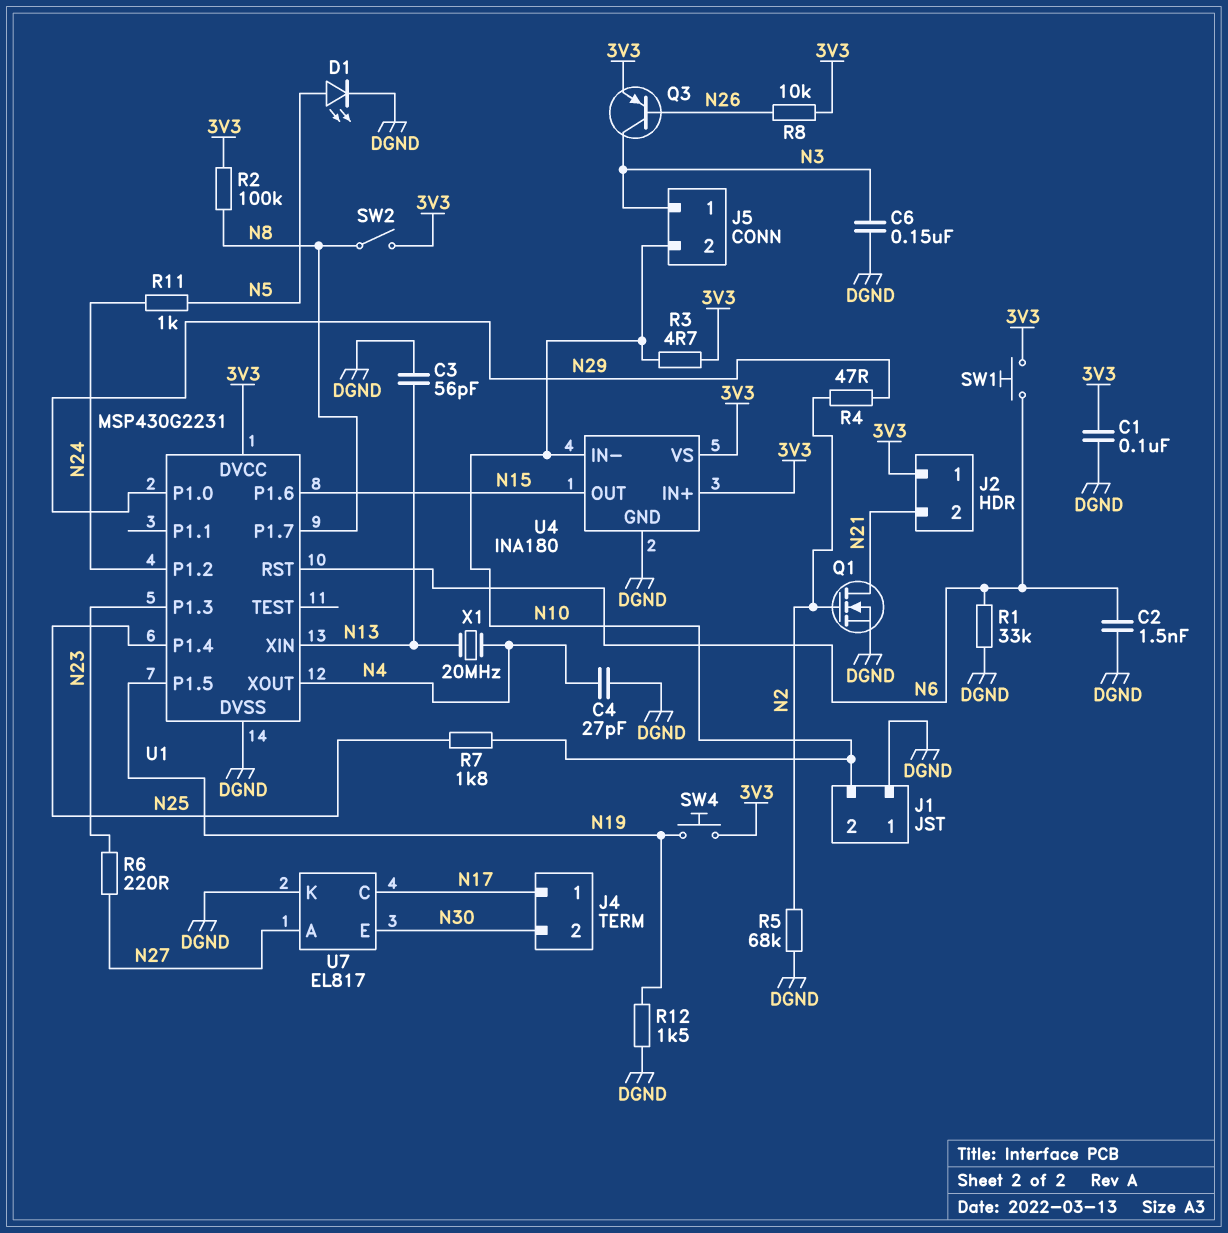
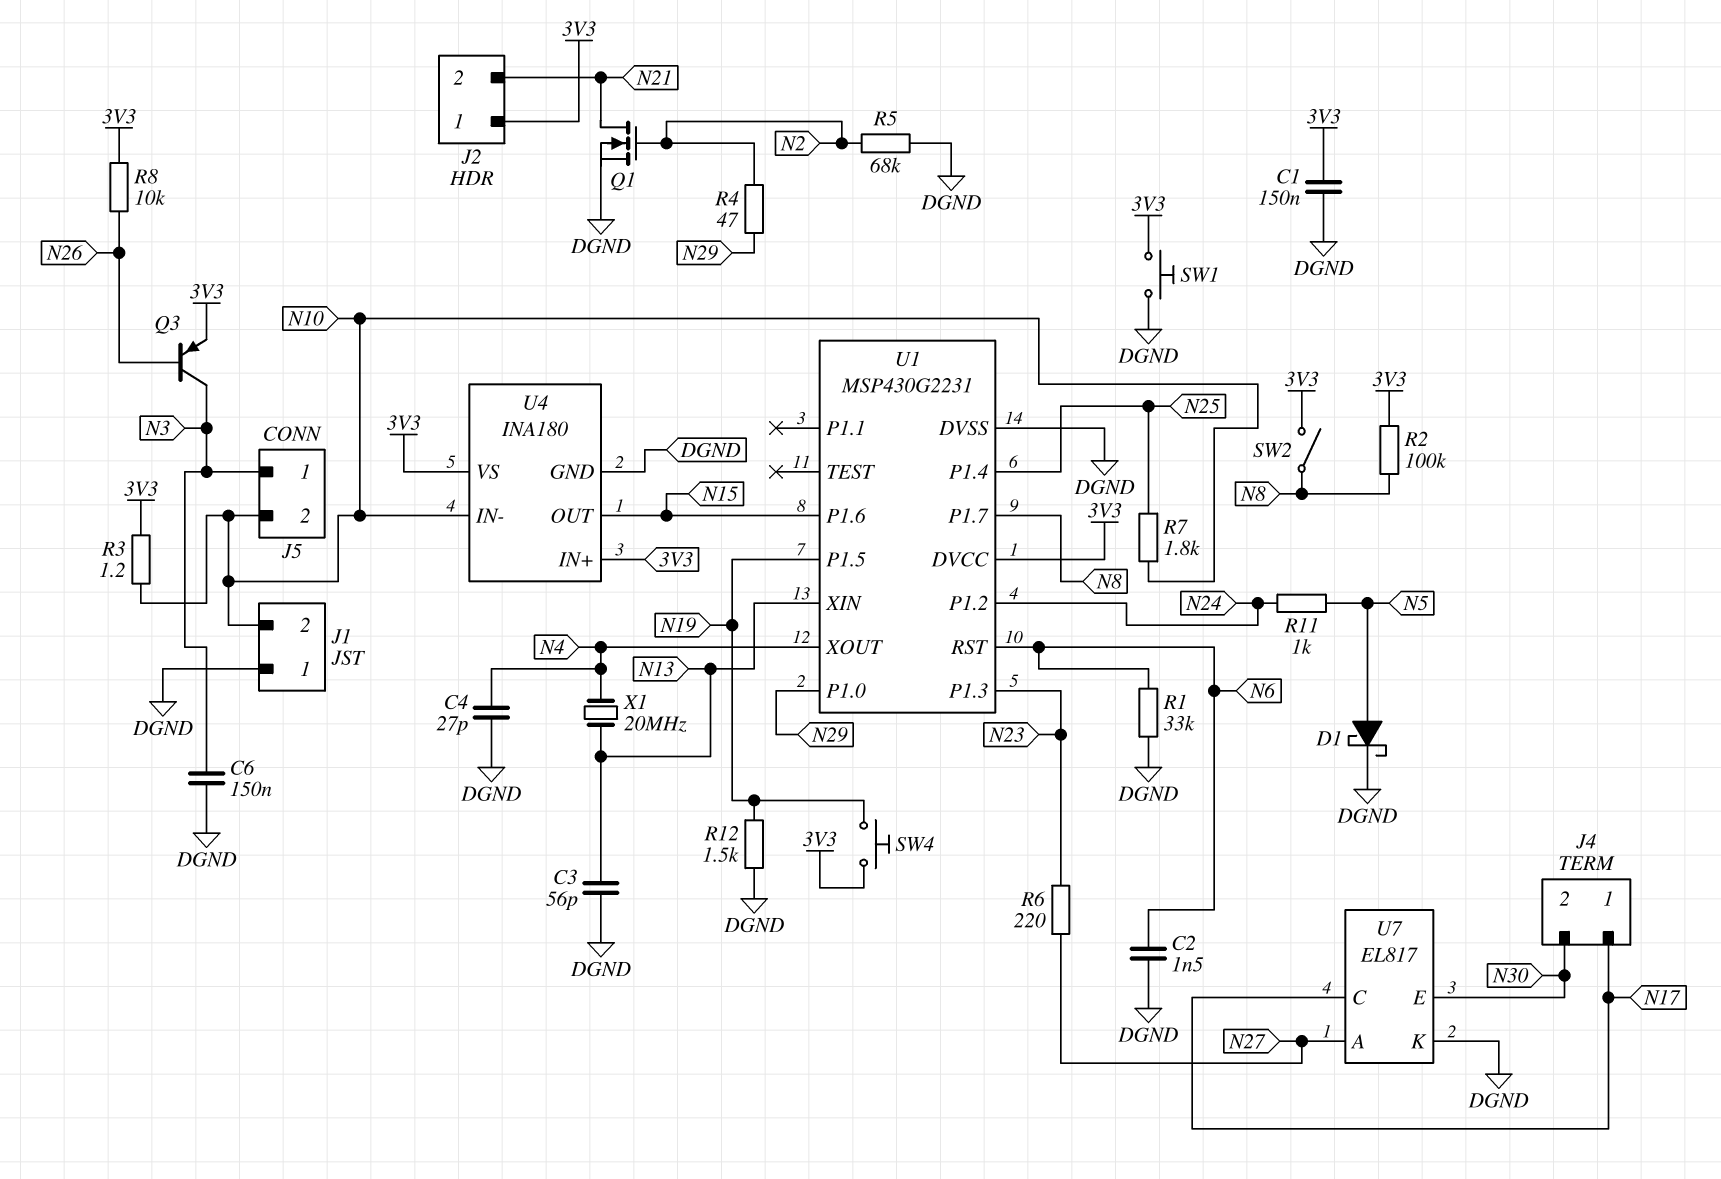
C1: 100nF (3V3, DGND) -> 150nF (3V3, DGND)
D1: LED (A N5, K DGND) -> schottky (A N5, K DGND)
R3: 4.7 (3V3, N10) -> 1.2 (3V3, N10)
SW1: button (3V3, N6) -> button (3V3, DGND)

